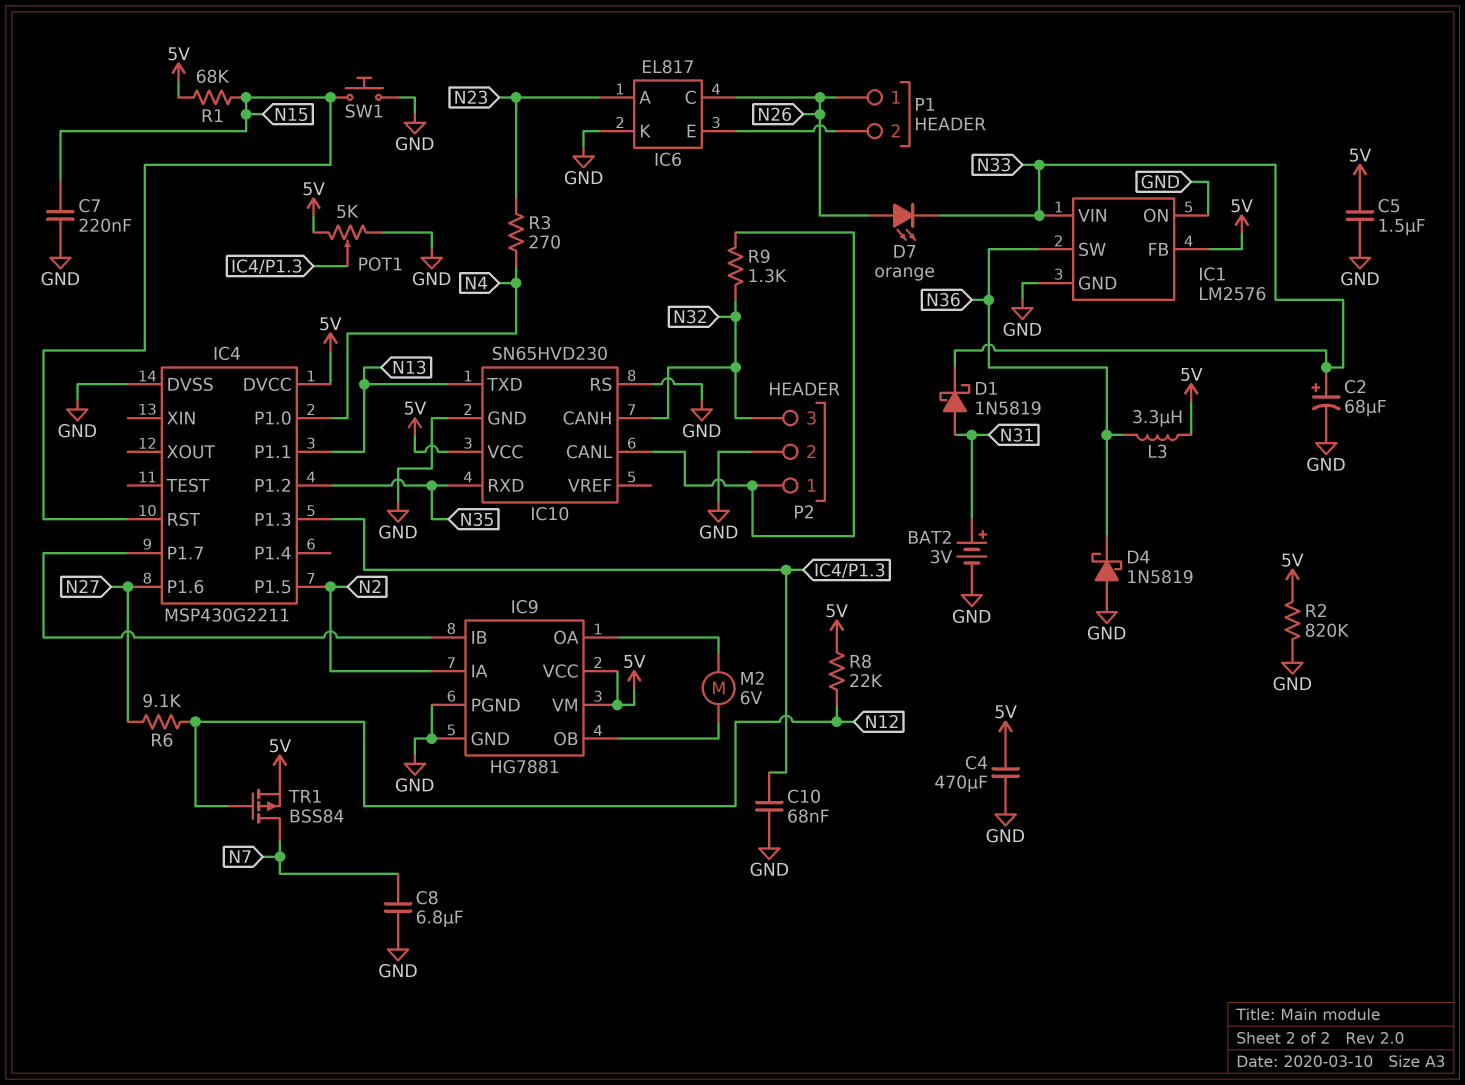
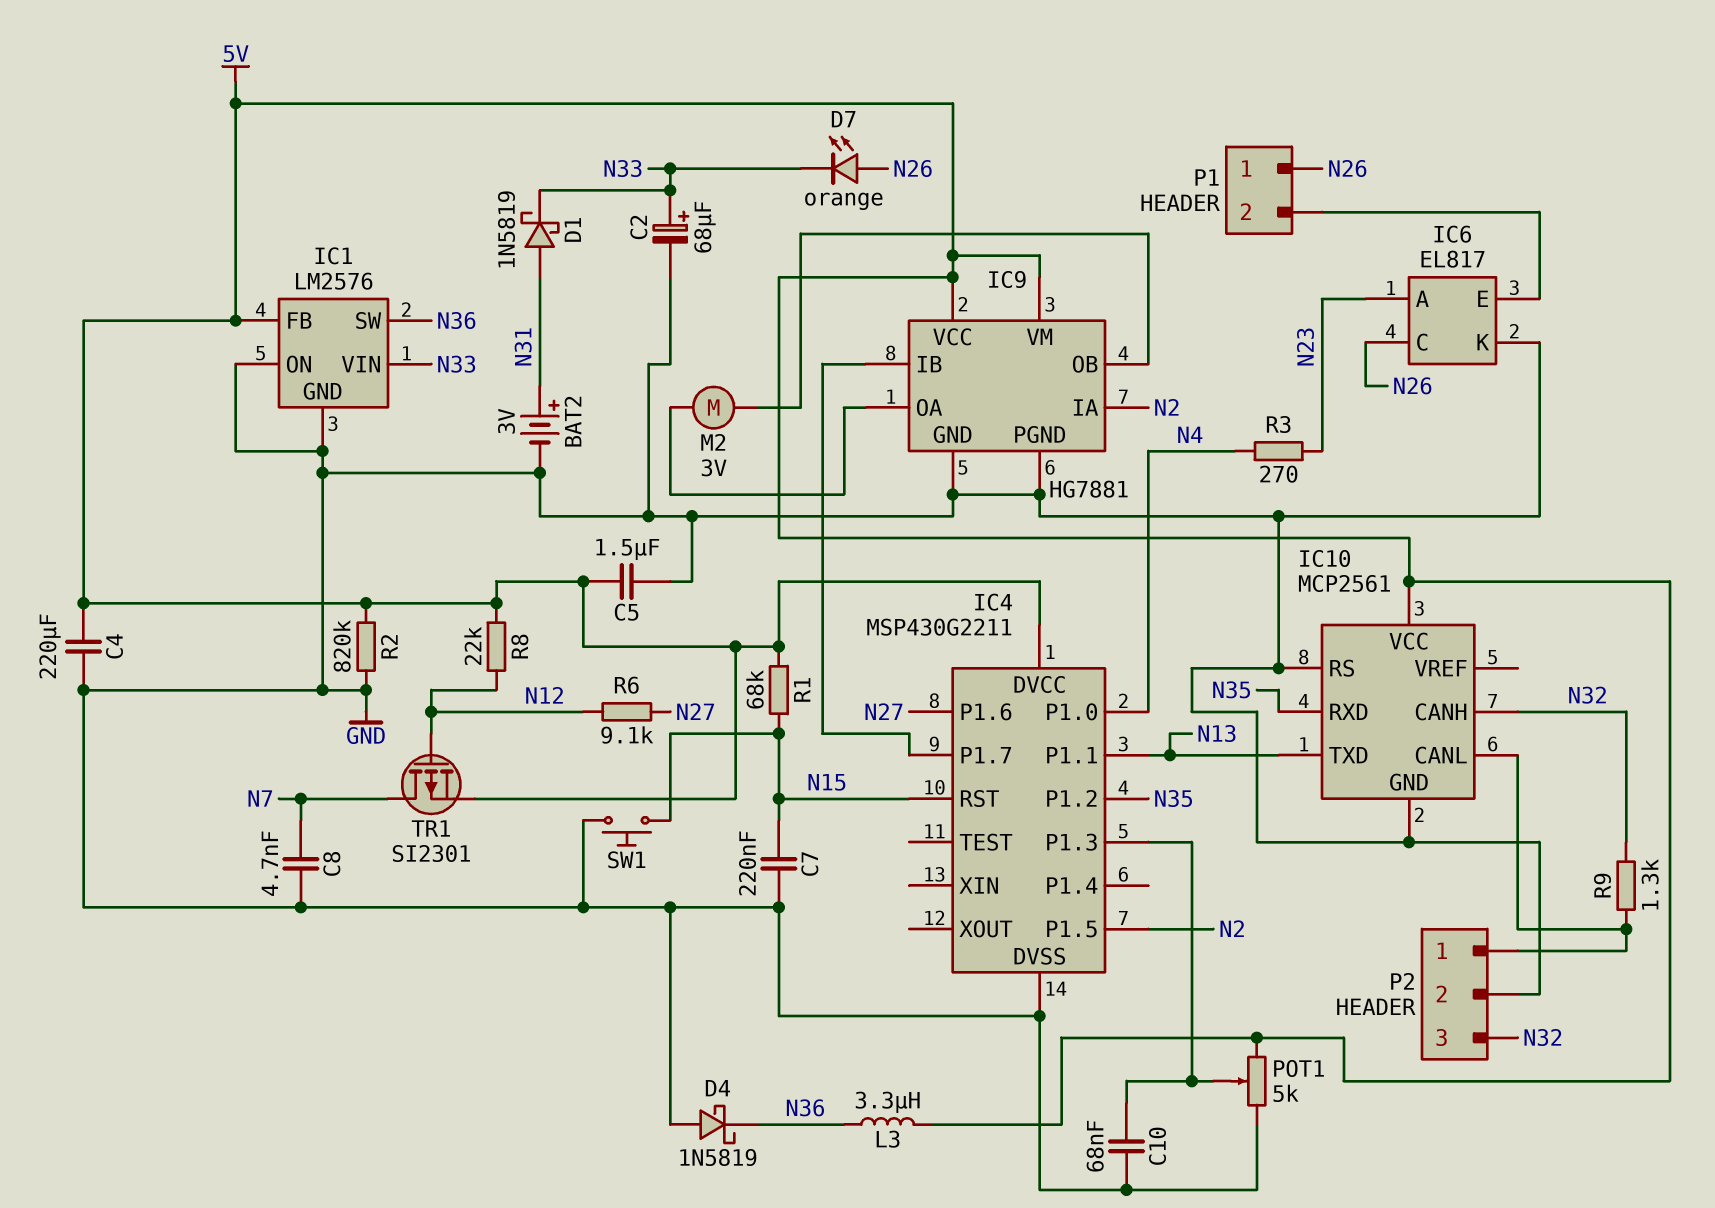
C4: 470uF (5V, GND) -> 220uF (5V, GND)
C8: 6.8uF (GND, N7) -> 4.7nF (GND, N7)
IC10: SN65HVD230 -> MCP2561
M2: motor 6V (IC9/OA, IC9/OB) -> motor 3V (IC9/OA, IC9/OB)
TR1: PMOS BSS84 (G N12, D N7, S 5V) -> PMOS SI2301 (G N12, D N7, S 5V)

